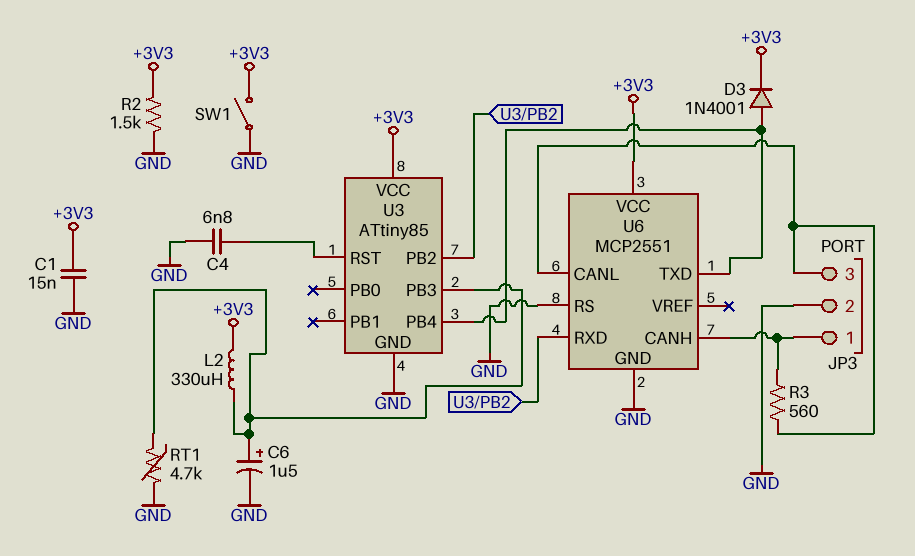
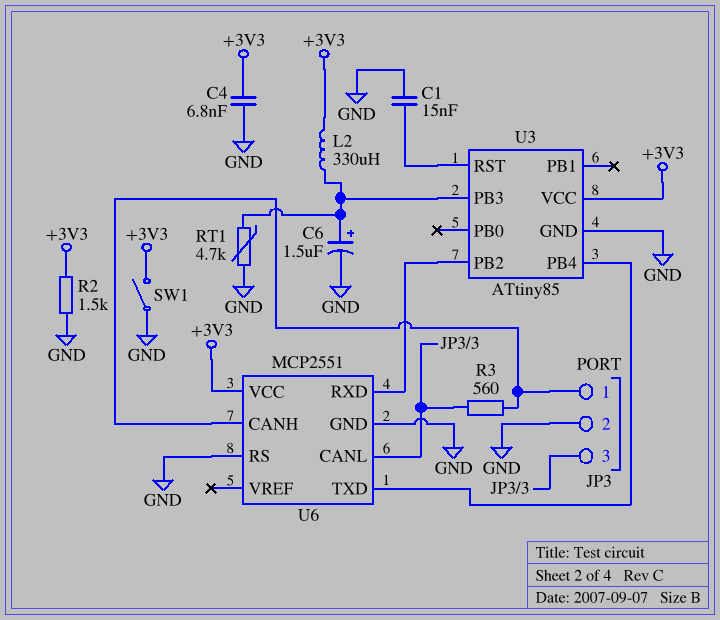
C1: 15nF (+3V3, GND) -> 15nF (GND, U3/RST)
C4: 6.8nF (GND, U3/RST) -> 6.8nF (+3V3, GND)
D3: diode 1N4001 (A U3/PB4, K +3V3) -> none

